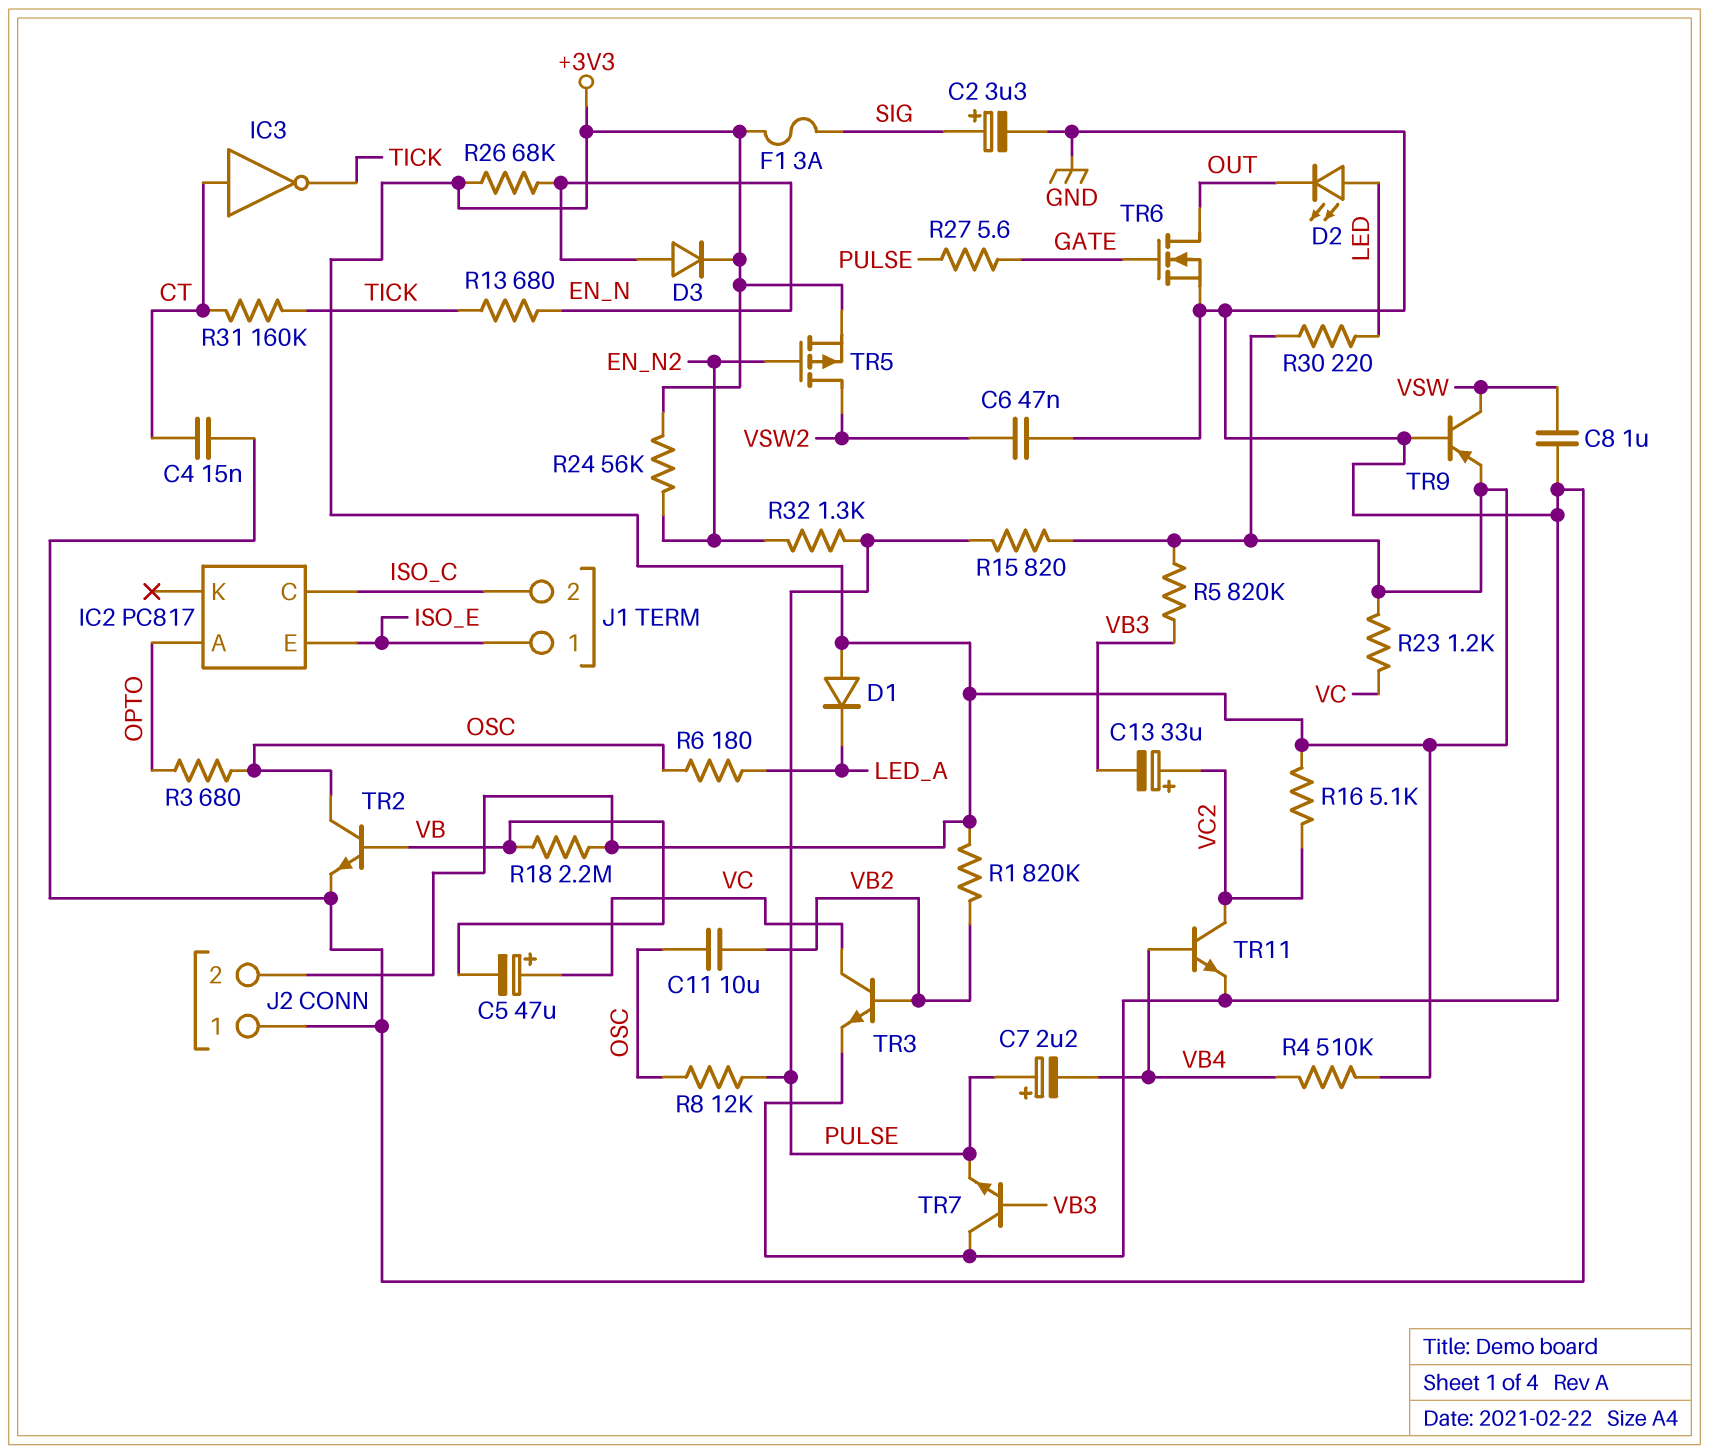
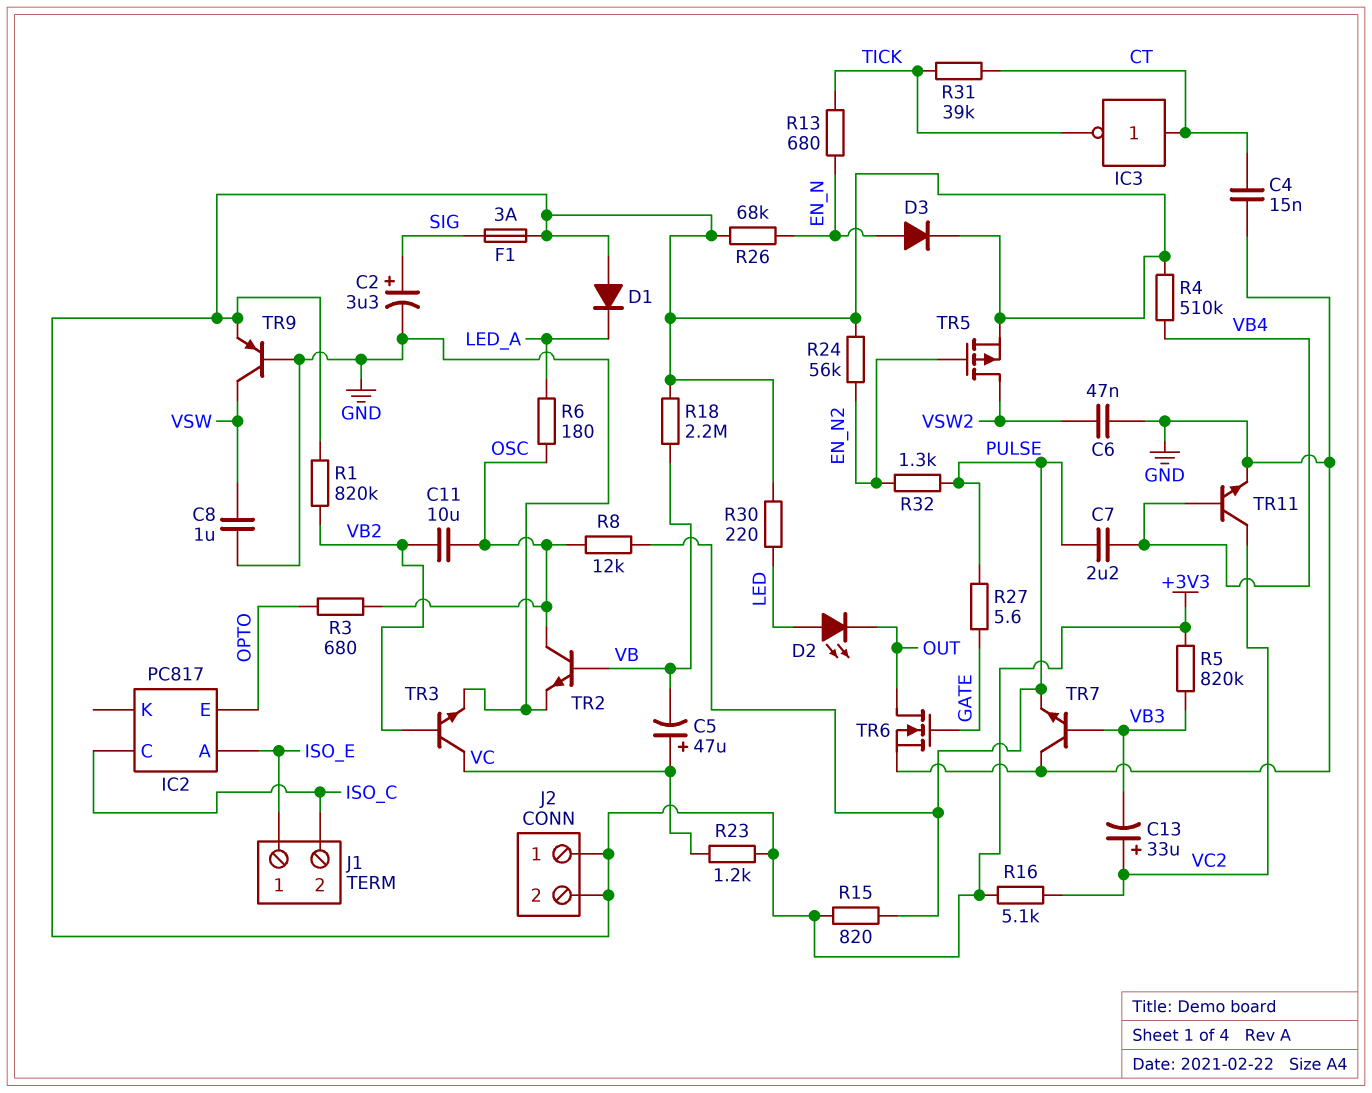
C7: 2.2uF (plus PULSE, minus VB4) -> 2.2uF (PULSE, VB4)
IC2 pin A: OPTO -> ISO_E
IC2 pin E: ISO_E -> OPTO
J2 pin 1: GND -> +3V3
R31: 160k (CT, TICK) -> 39k (CT, TICK)

